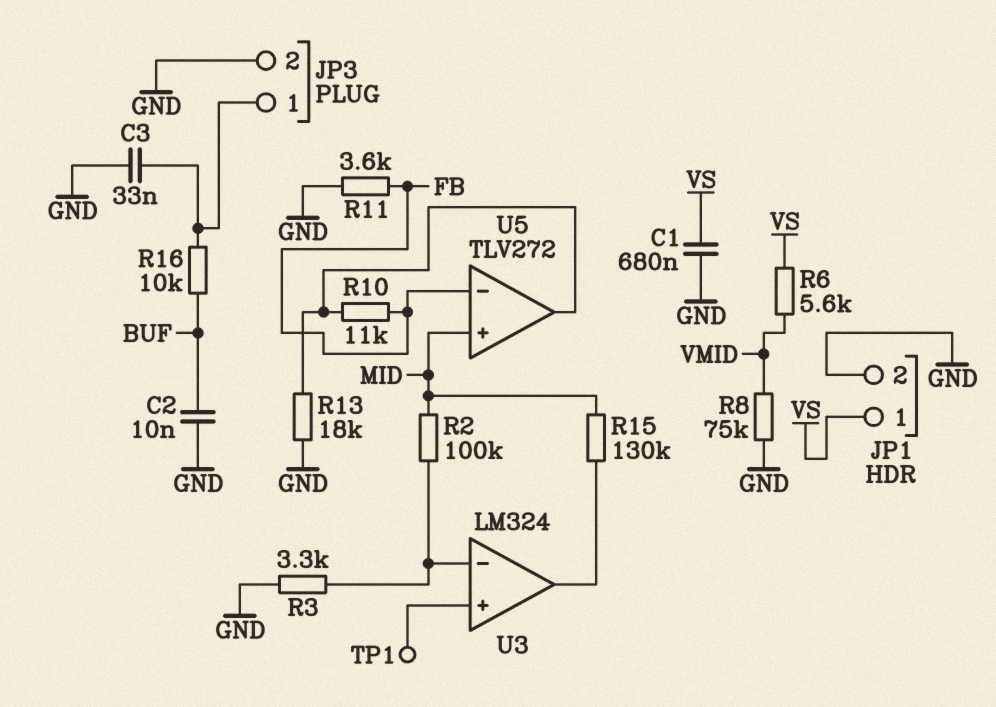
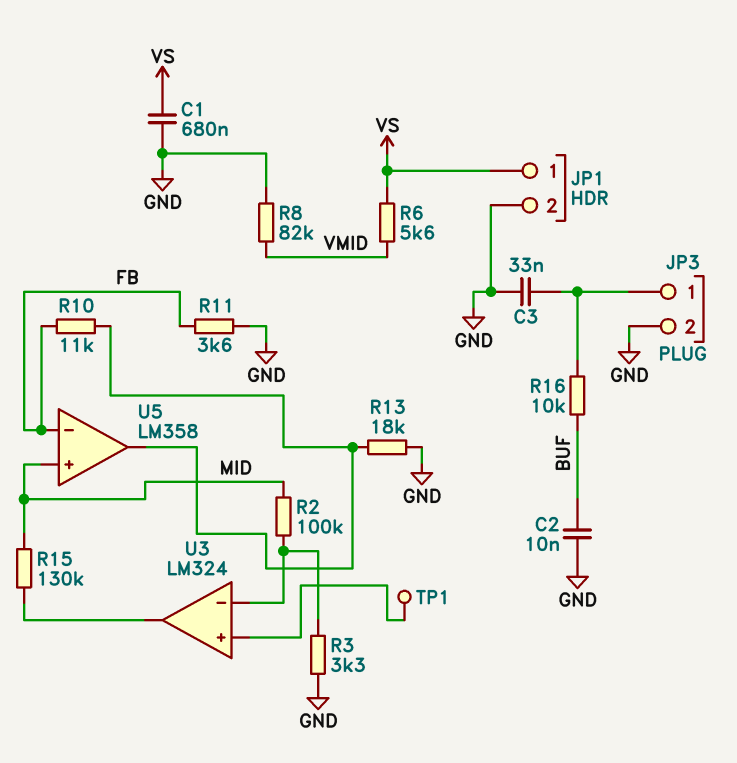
R8: 75k (GND, VMID) -> 82k (GND, VMID)
U5: TLV272 -> LM358

